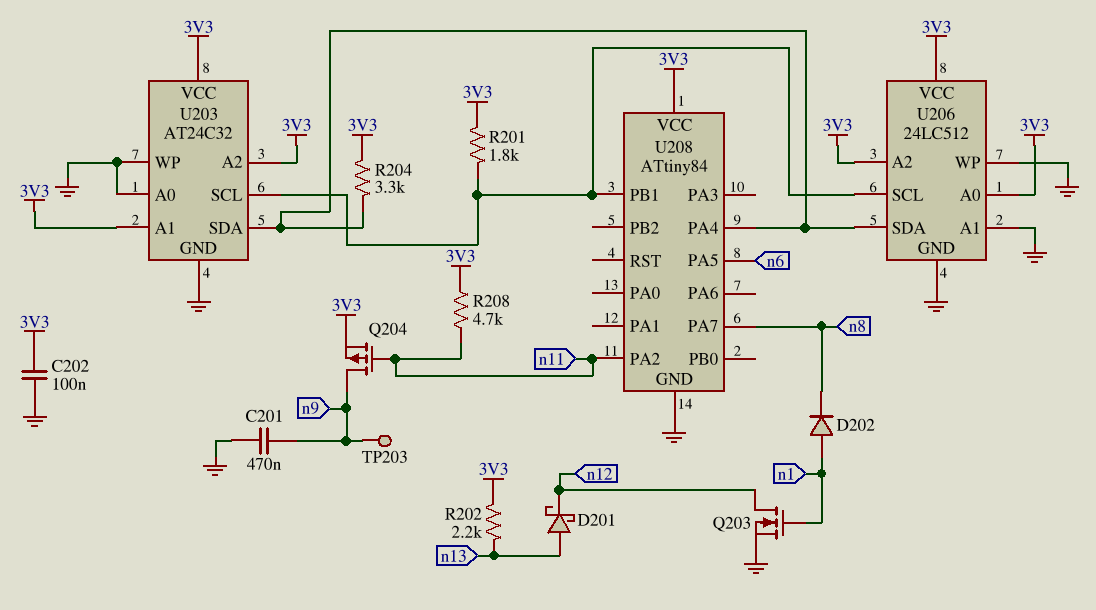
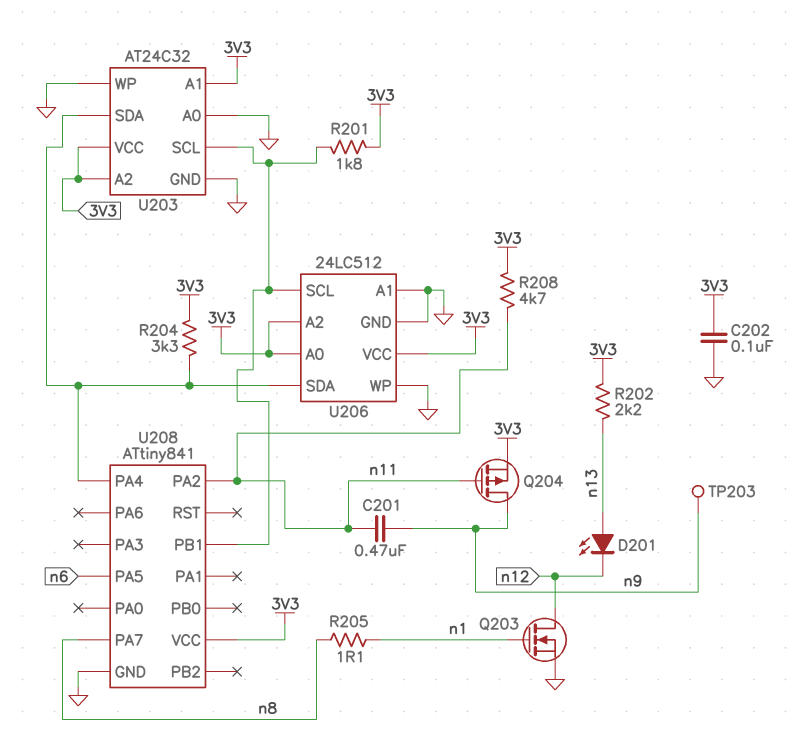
C201: 470nF (GND, n9) -> 470nF (n9, n11)
D201: schottky (A n13, K n12) -> LED (A n13, K n12)
D202: diode (A n1, K n8) -> none
R205: none -> 1.1 (n1, n8)
U208: ATtiny84 -> ATtiny841

